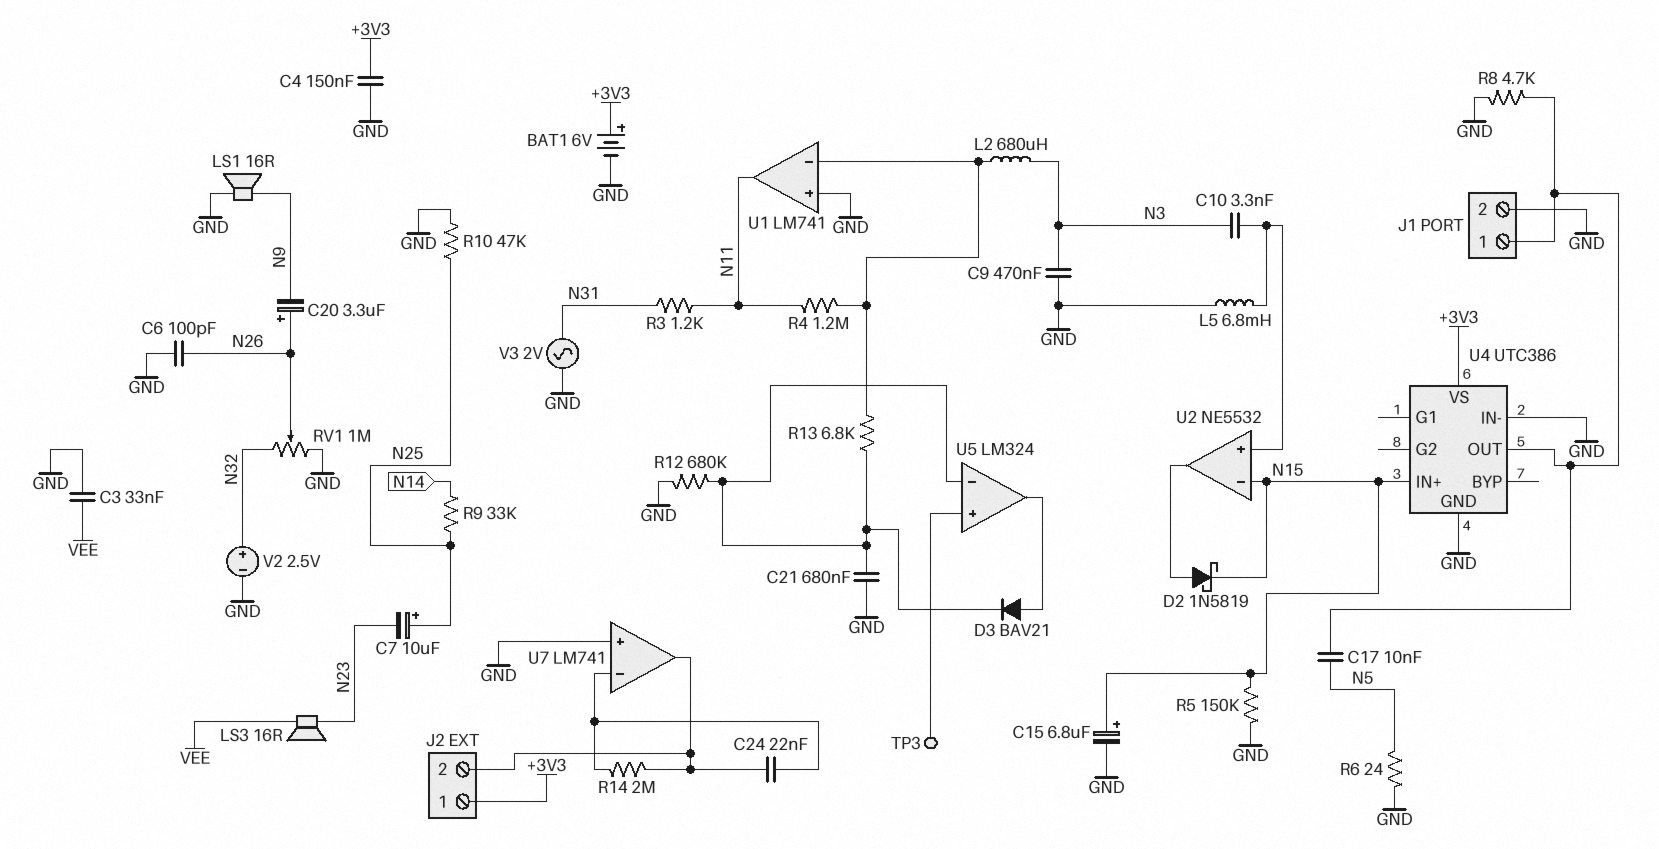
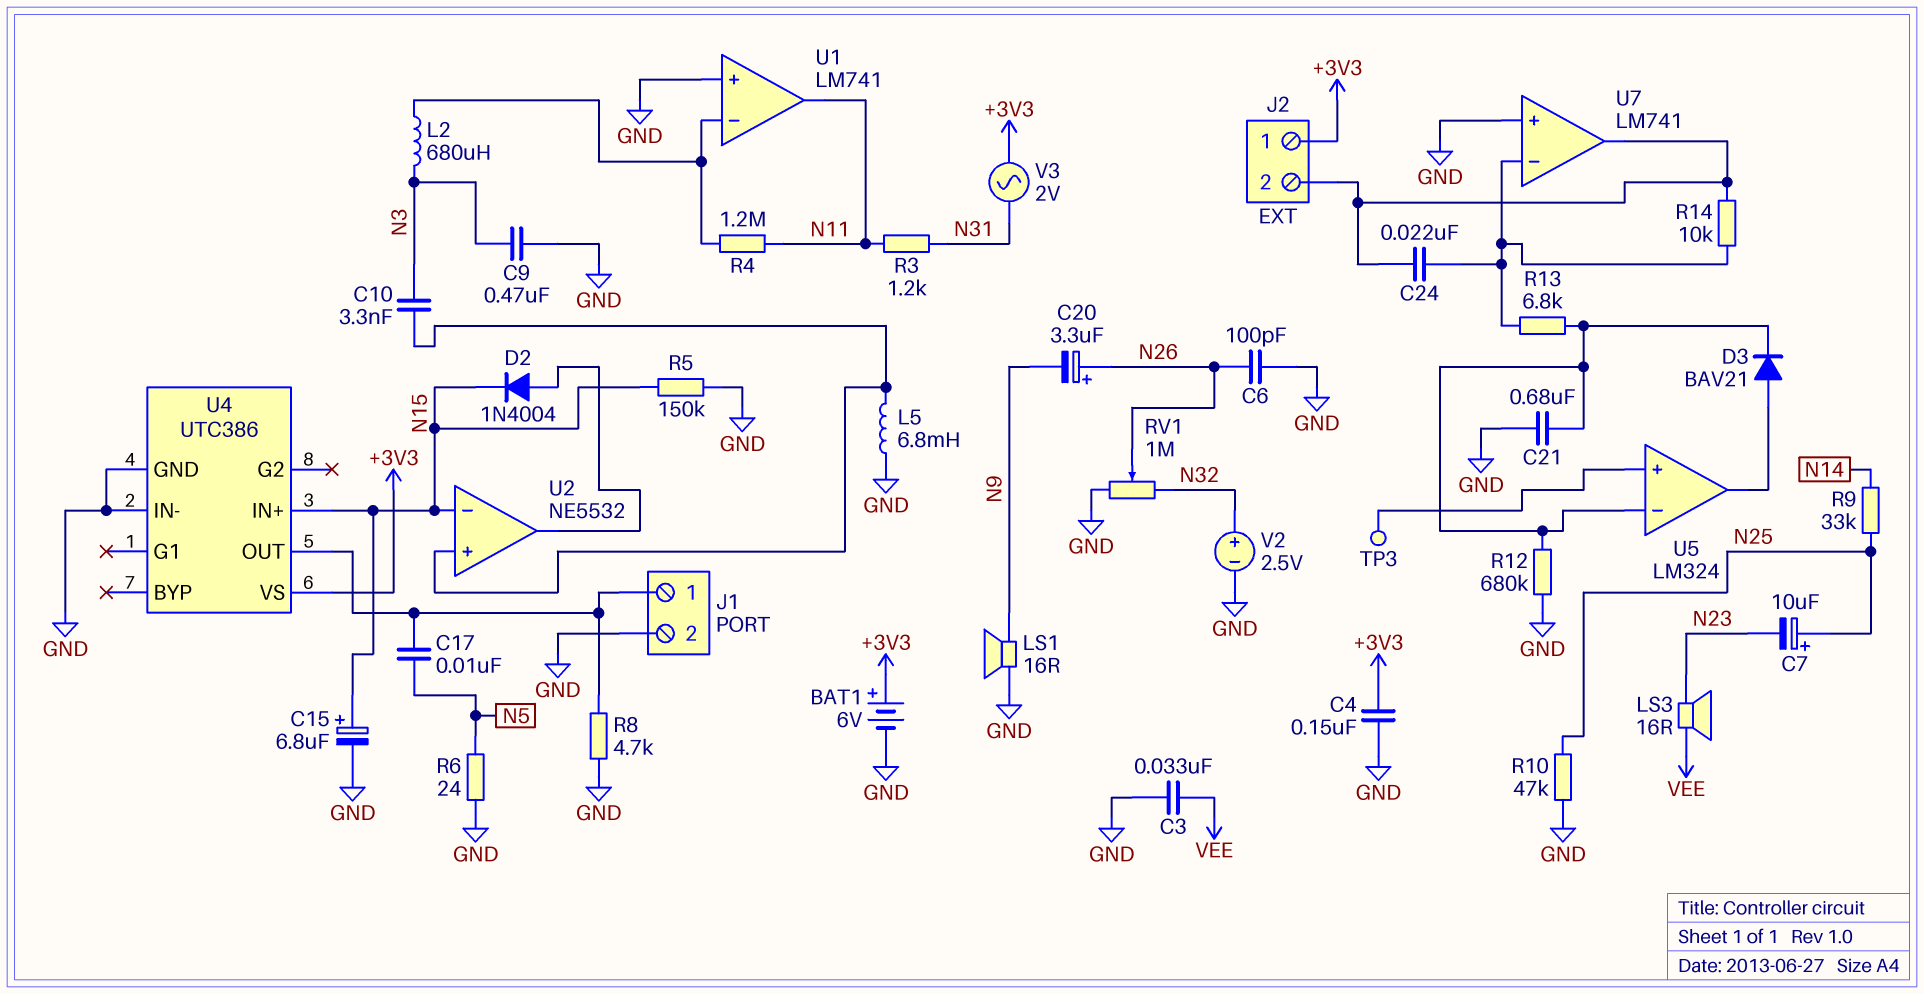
D2: schottky 1N5819 (A U2/out, K N15) -> diode 1N4004 (A U2/out, K N15)
R13: 6.8k (U1/in-, U5/in-) -> 6.8k (U5/in-, U7/in-)
R14: 2M (J2/2, U7/in-) -> 10k (J2/2, U7/in-)
V3: AC 2V (GND, N31) -> AC 2V (+3V3, N31)

